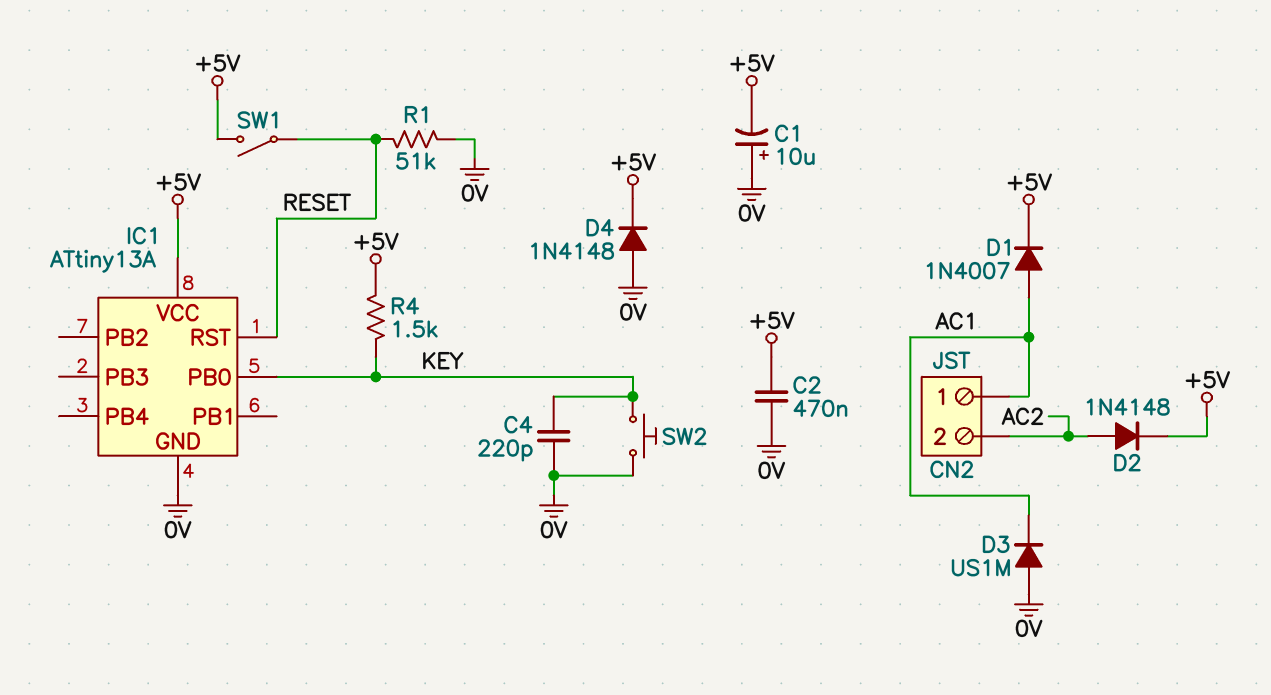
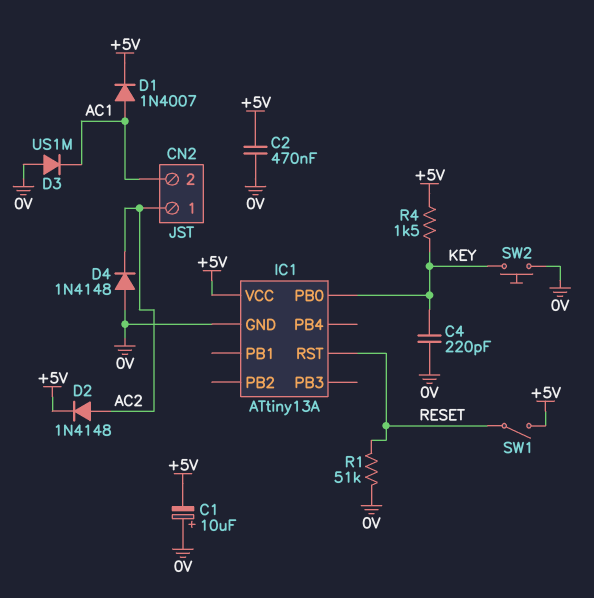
CN2 pin 1: AC1 -> AC2
CN2 pin 2: AC2 -> AC1
D4: diode 1N4148 (A 0V, K +5V) -> diode 1N4148 (A 0V, K AC2)

